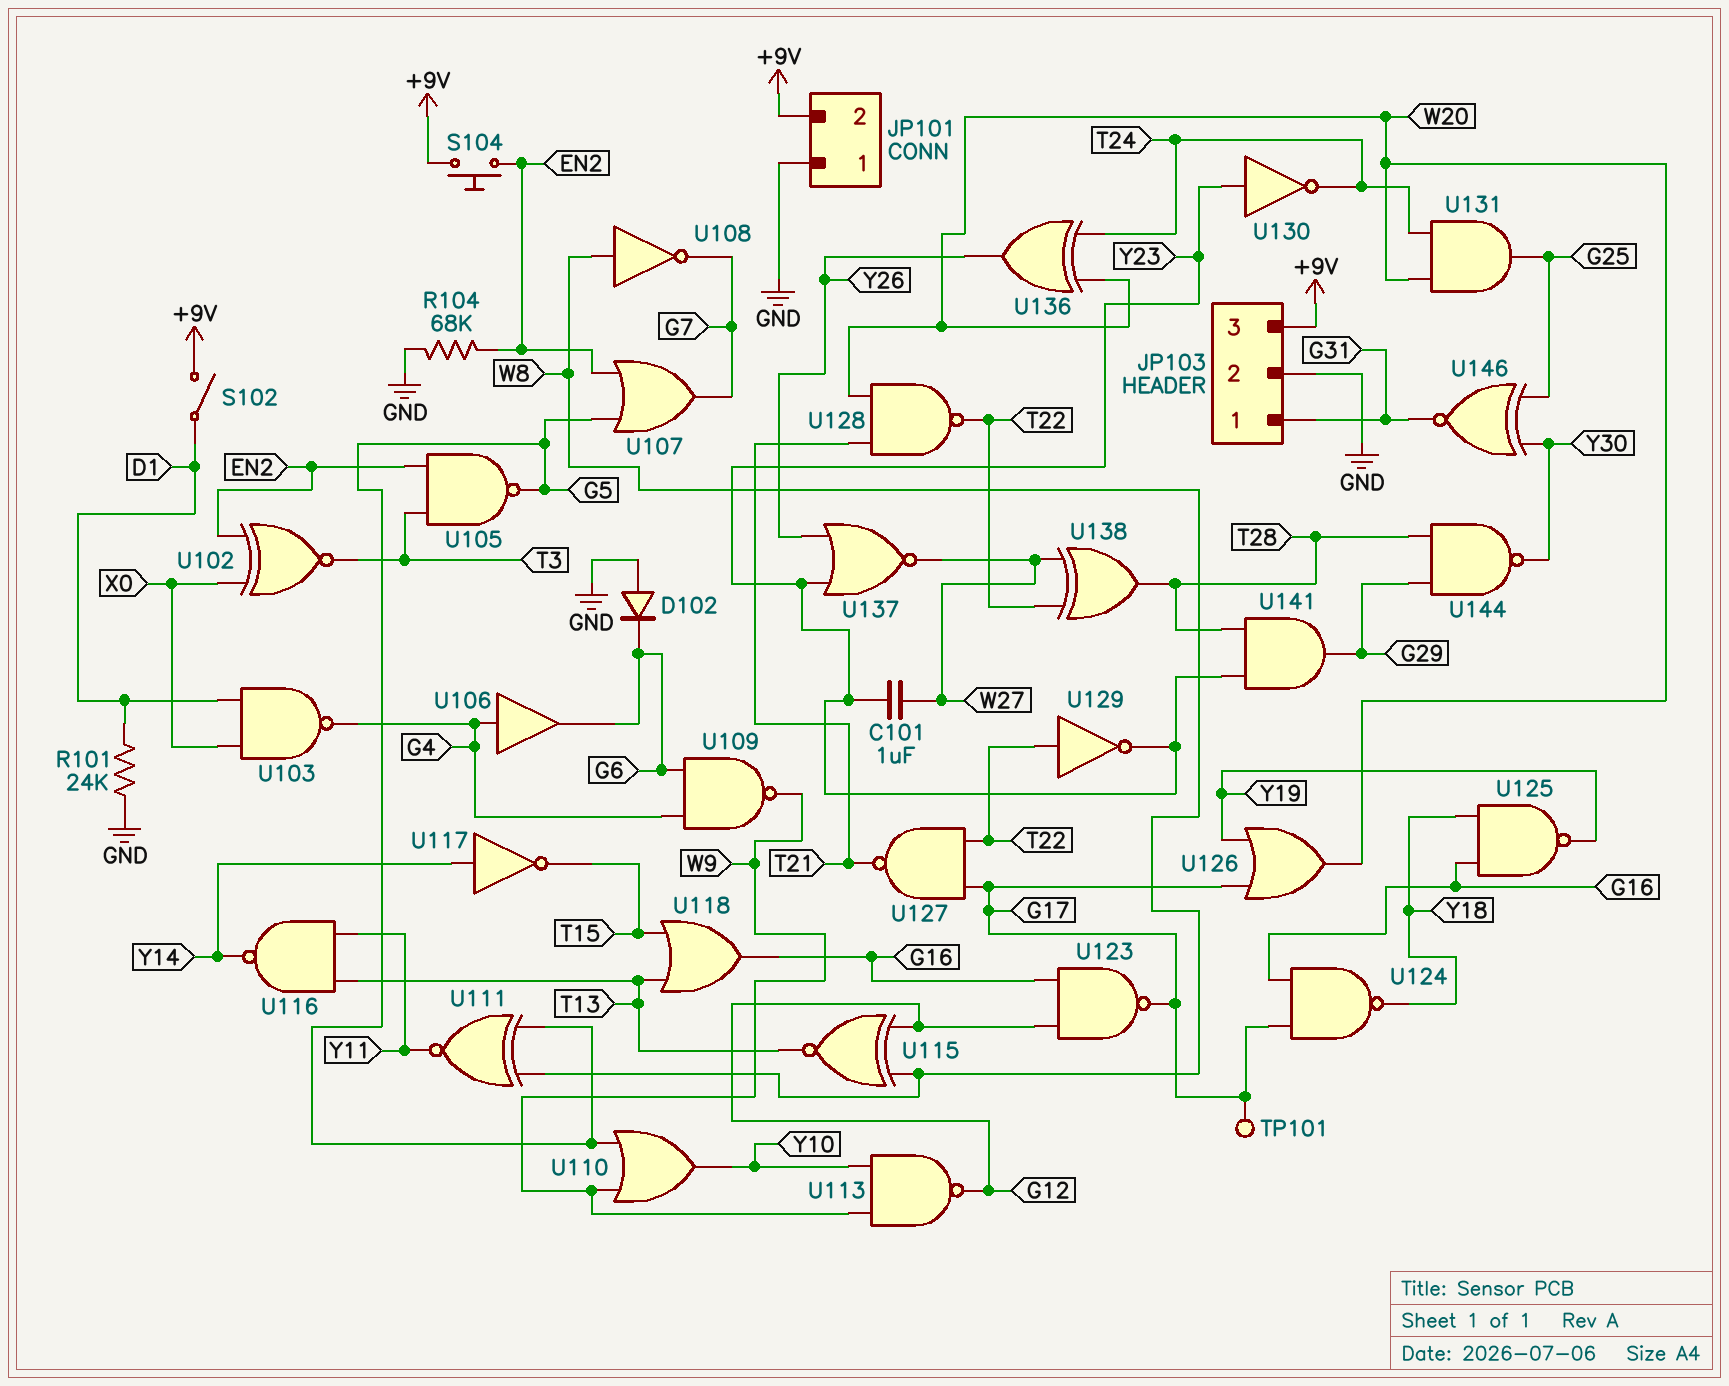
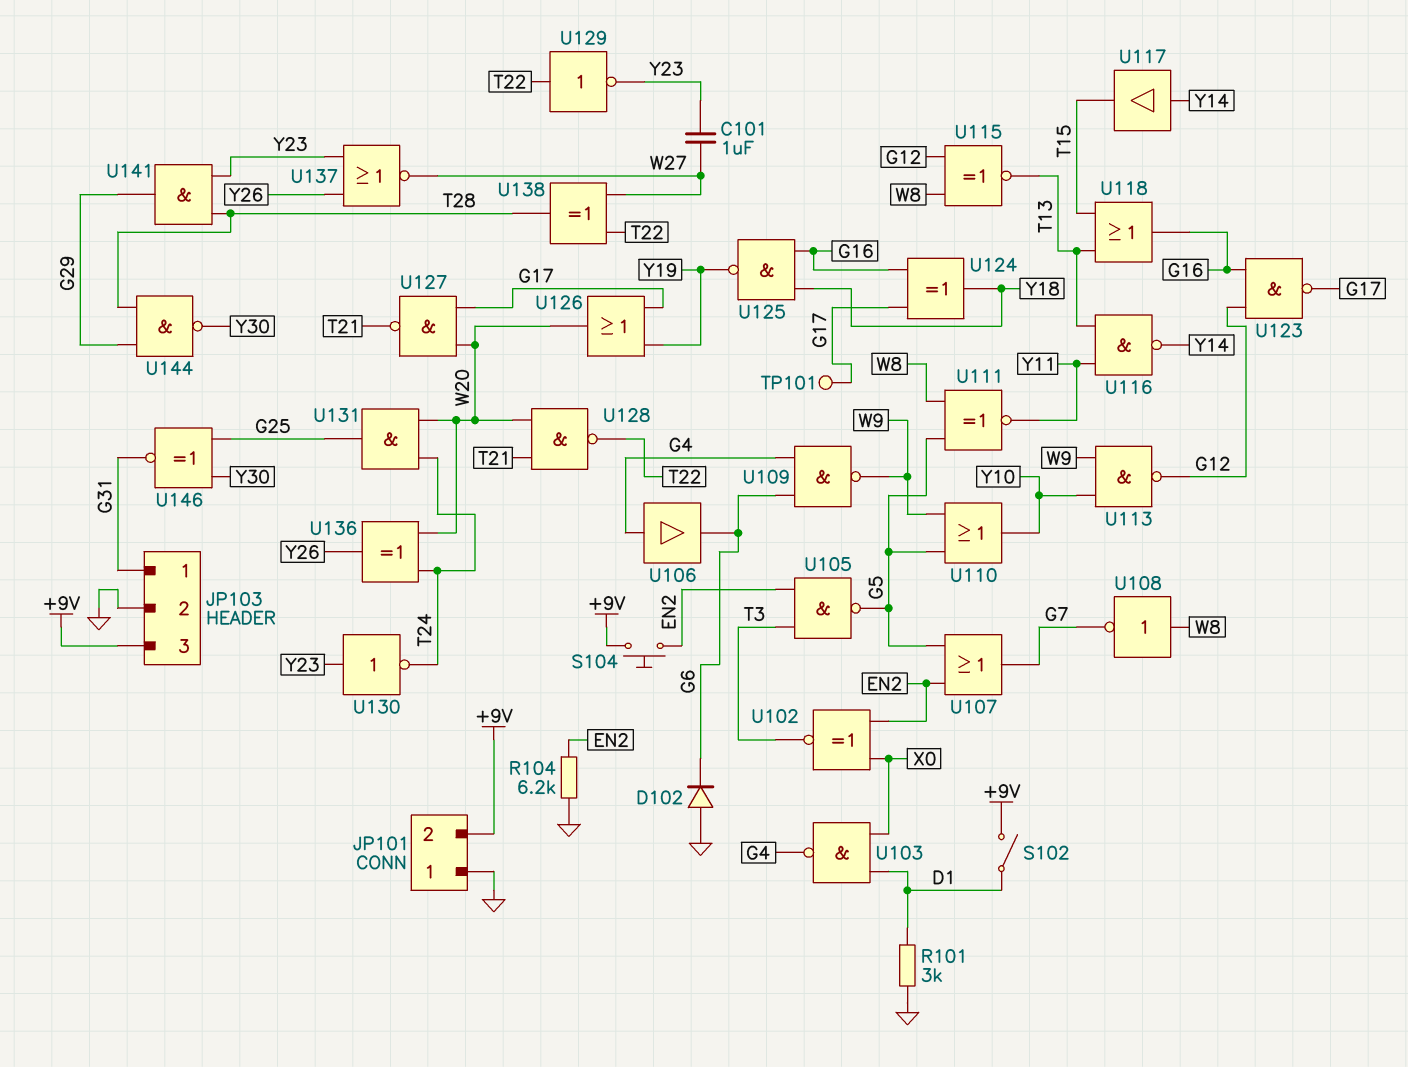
R101: 24k (D1, GND) -> 3k (D1, GND)
R104: 68k (EN2, GND) -> 6.2k (EN2, GND)
U117: NOT (in Y14, out T15) -> buffer (in Y14, out T15)
U124: NAND (in G16, in G17, out Y18) -> XOR (in G16, in G17, out Y18)
U127: NAND (in G17, in T22, out T21) -> NAND (in G17, in W20, out T21)

